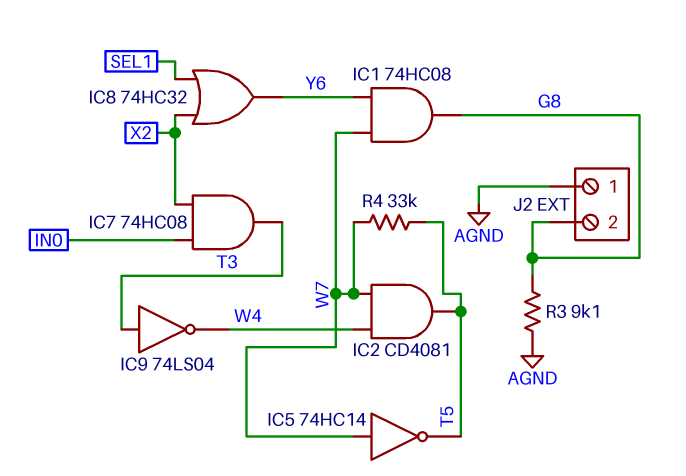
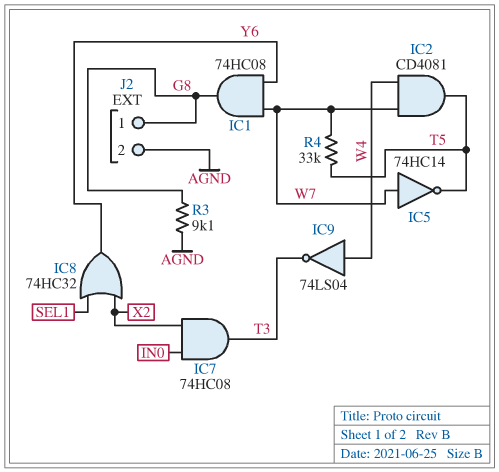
IC9: NOT 74LS04 (in T3, out W4) -> NOT 74LS04 (in W4, out T3)
J2 pin 1: AGND -> G8
J2 pin 2: G8 -> AGND

